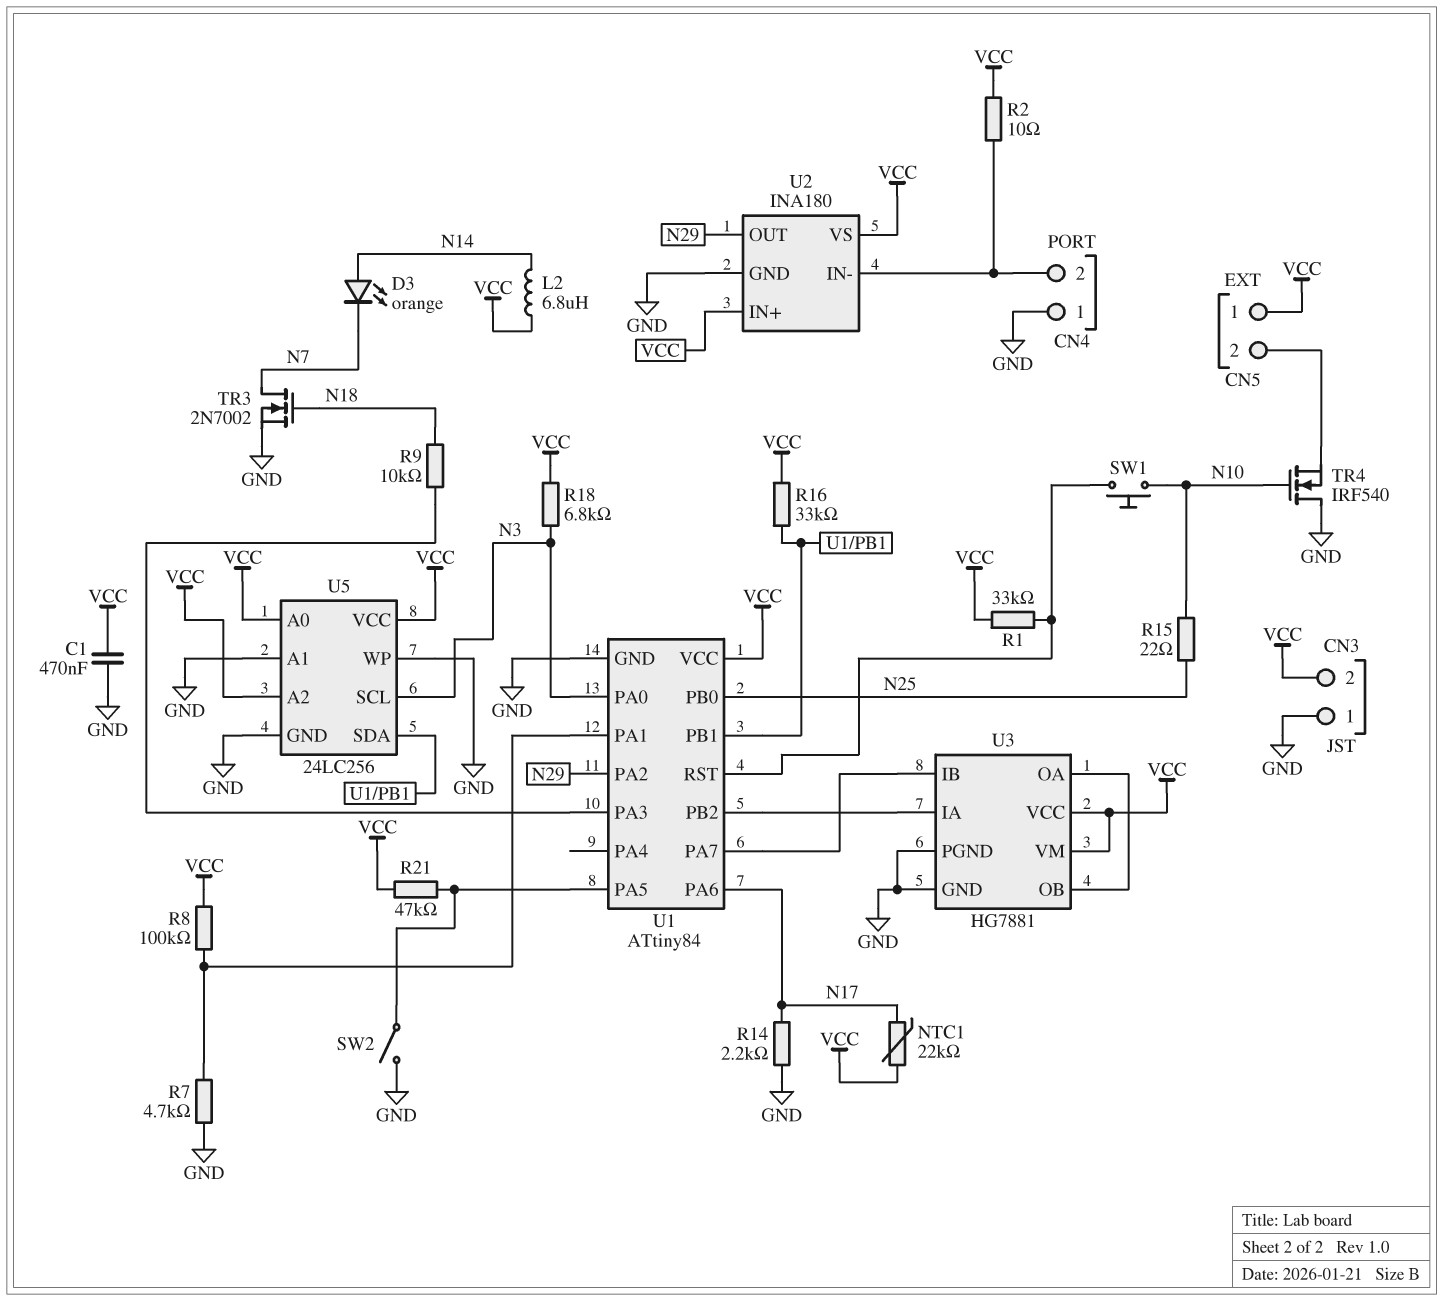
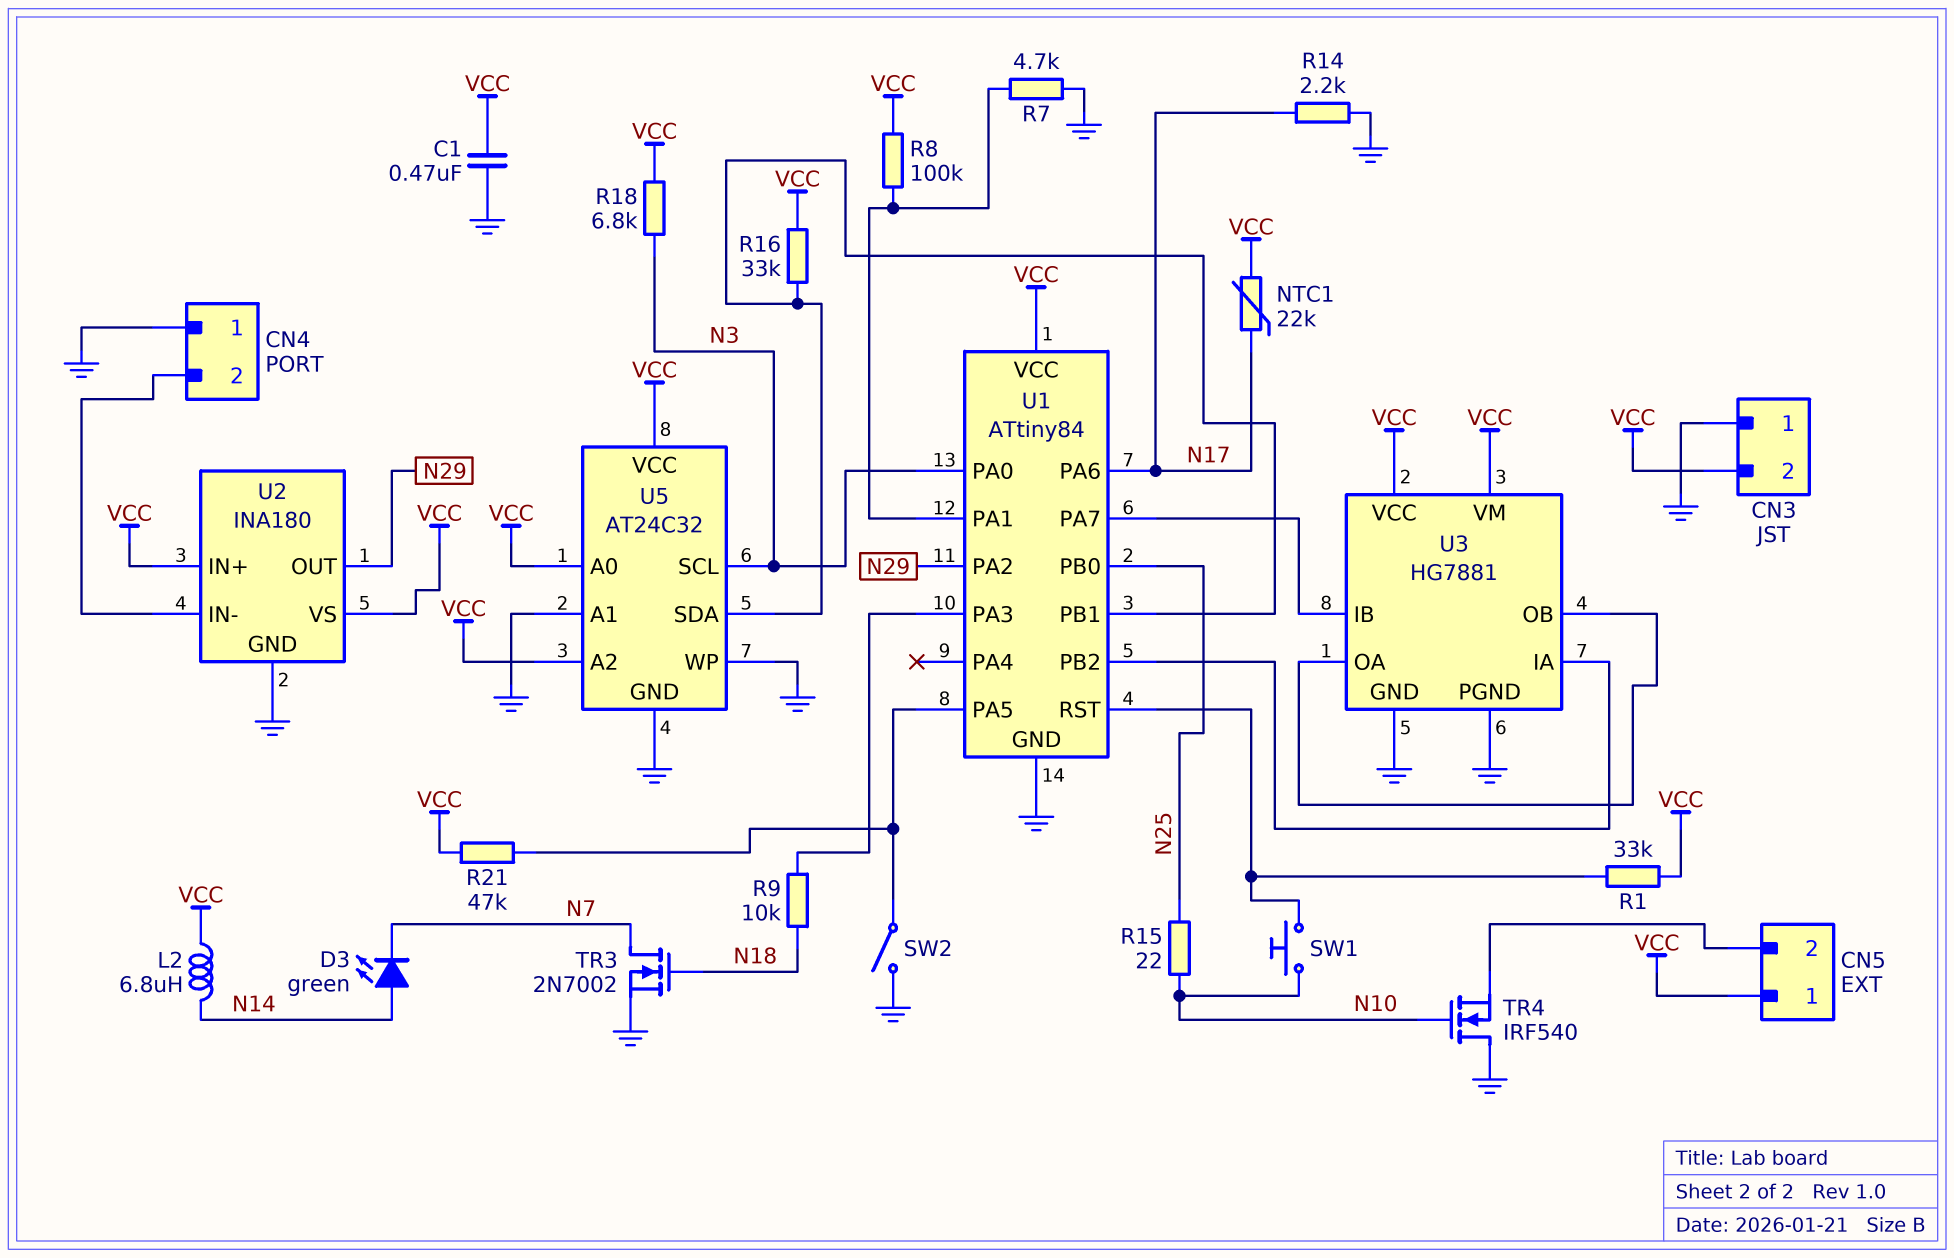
D3: LED orange (A N14, K N7) -> LED green (A N14, K N7)
R2: 10 (CN4/2, VCC) -> none
U5: 24LC256 -> AT24C32

